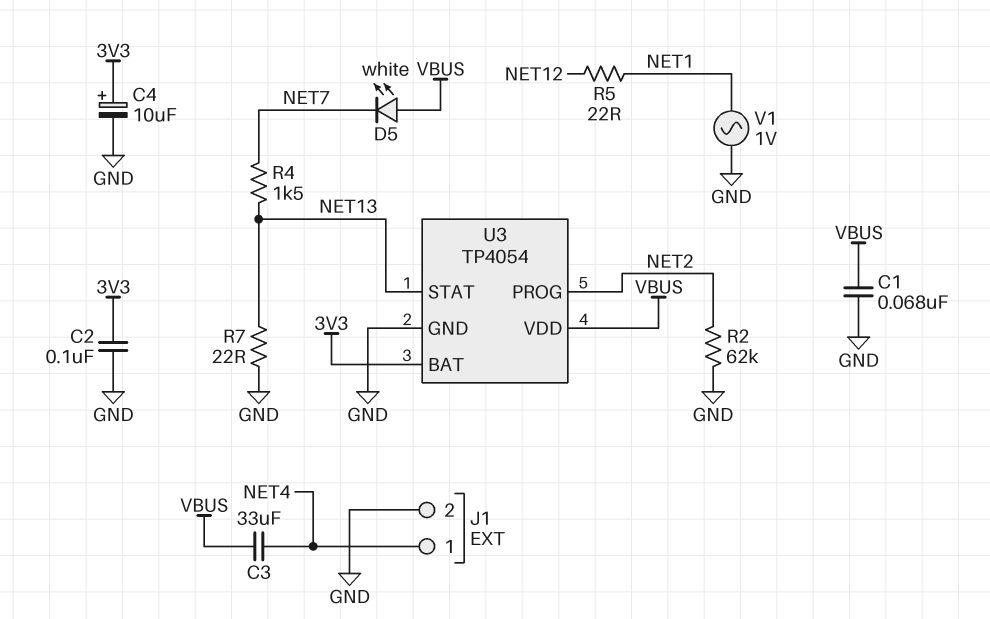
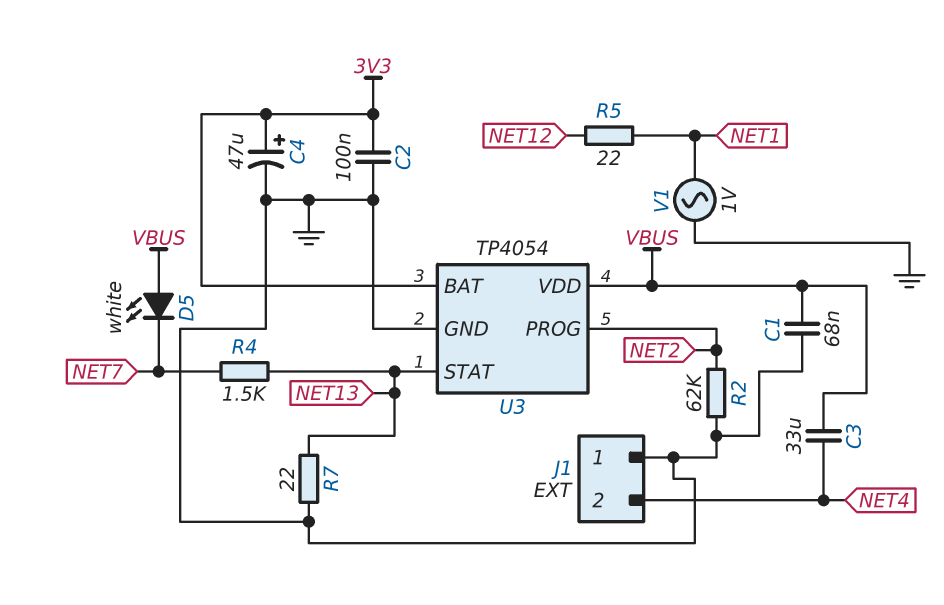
C4: 10uF (plus 3V3, minus GND) -> 47uF (plus 3V3, minus GND)
J1 pin 1: NET4 -> GND
J1 pin 2: GND -> NET4

